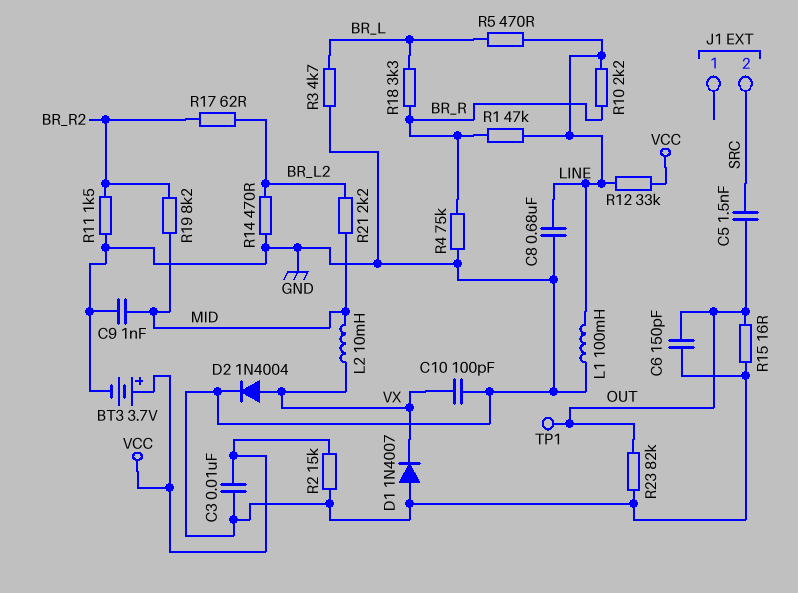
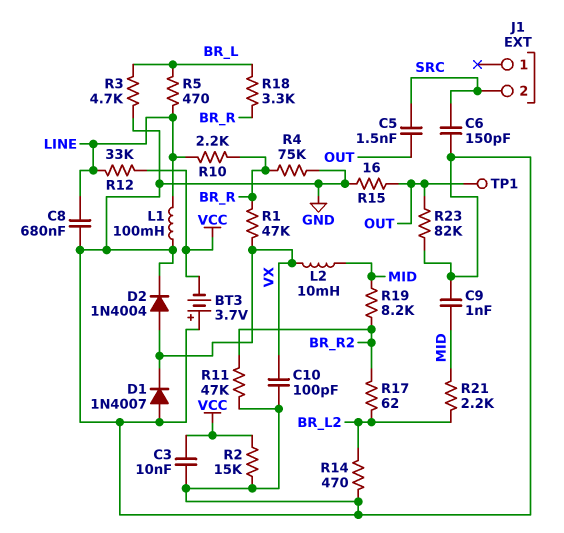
BT3: 3.7V (plus VCC, minus GND) -> 3.7V (plus GND, minus VCC)
C6: 150pF (GND, OUT) -> 150pF (GND, SRC)
R1: 47k (BR_R, LINE) -> 47k (BR_R, VX)
R11: 1.5k (BR_R2, GND) -> 47k (BR_R2, GND)

